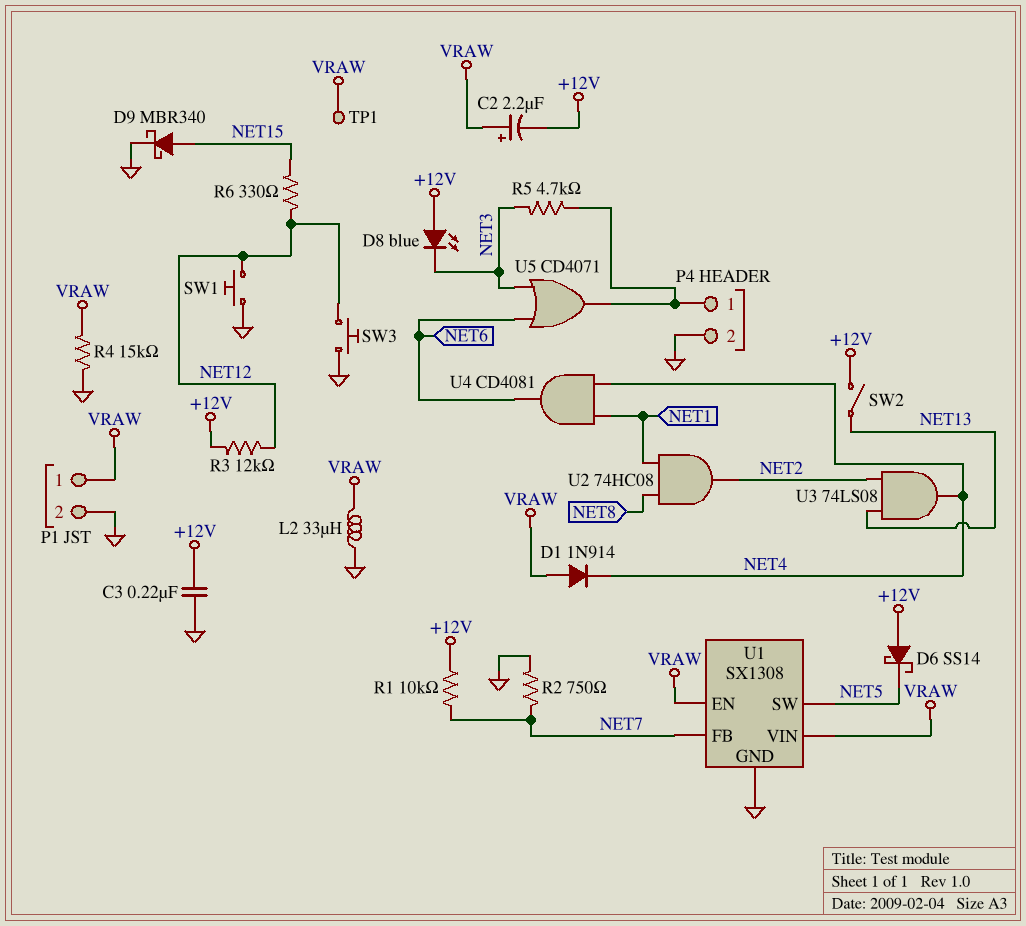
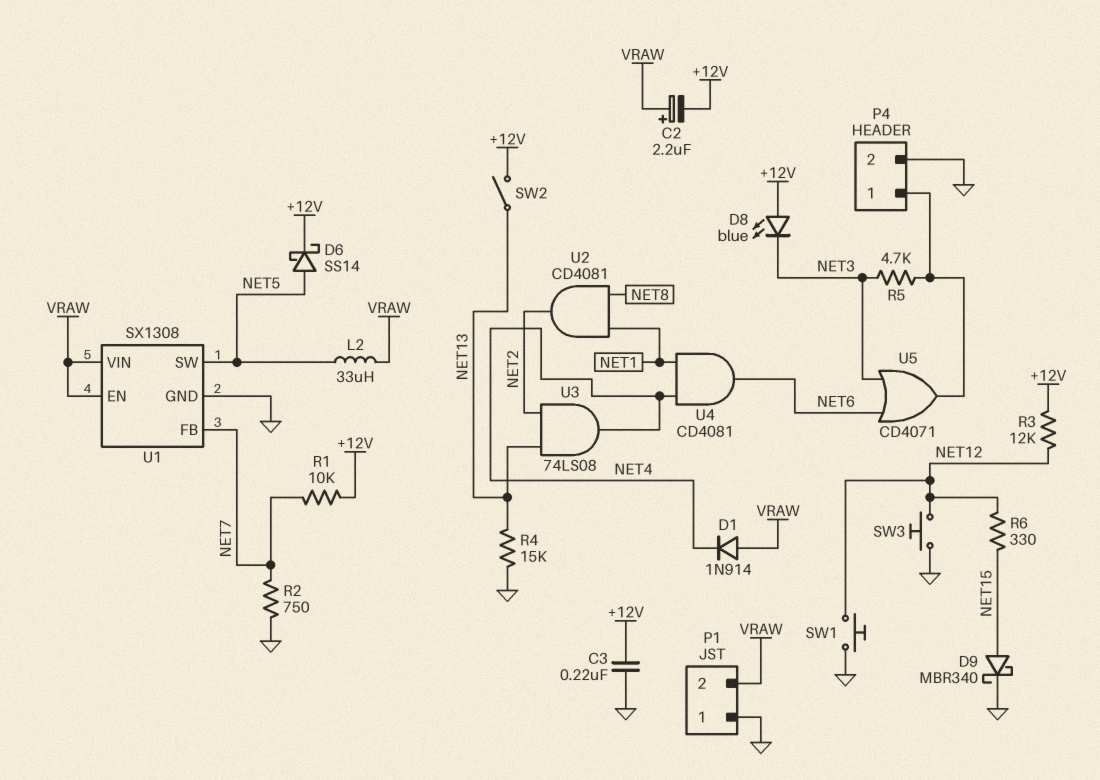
D6: schottky SS14 (A +12V, K NET5) -> schottky SS14 (A NET5, K +12V)
L2: 33uH (GND, VRAW) -> 33uH (NET5, VRAW)
P1 pin 1: VRAW -> GND
P1 pin 2: GND -> VRAW
R4: 15k (GND, VRAW) -> 15k (GND, NET13)
TP1: test point (VRAW) -> none
U2: AND 74HC08 (in NET1, in NET8, out NET2) -> AND CD4081 (in NET1, in NET8, out NET2)

